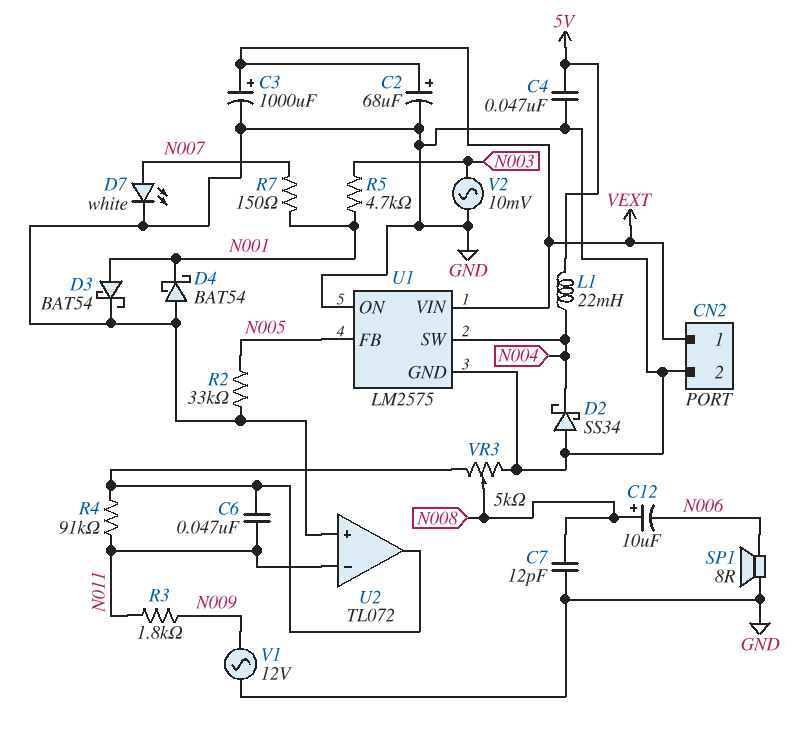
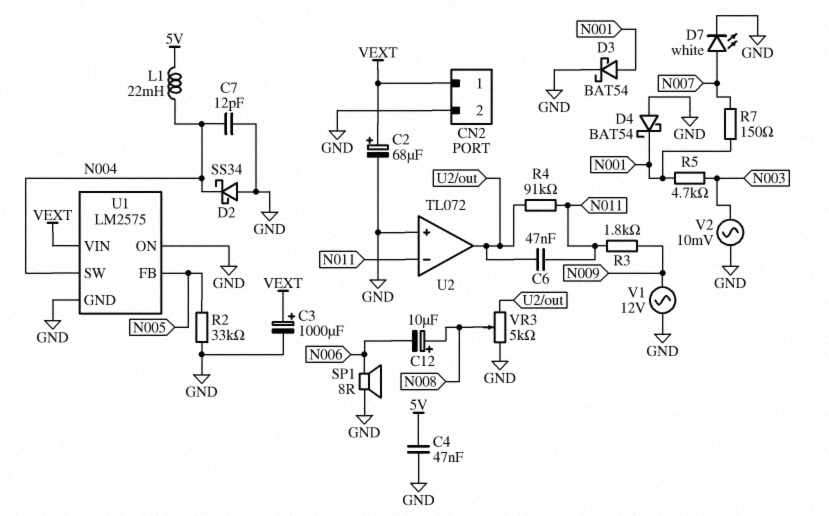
C7: 12pF (GND, N008) -> 12pF (GND, N004)

